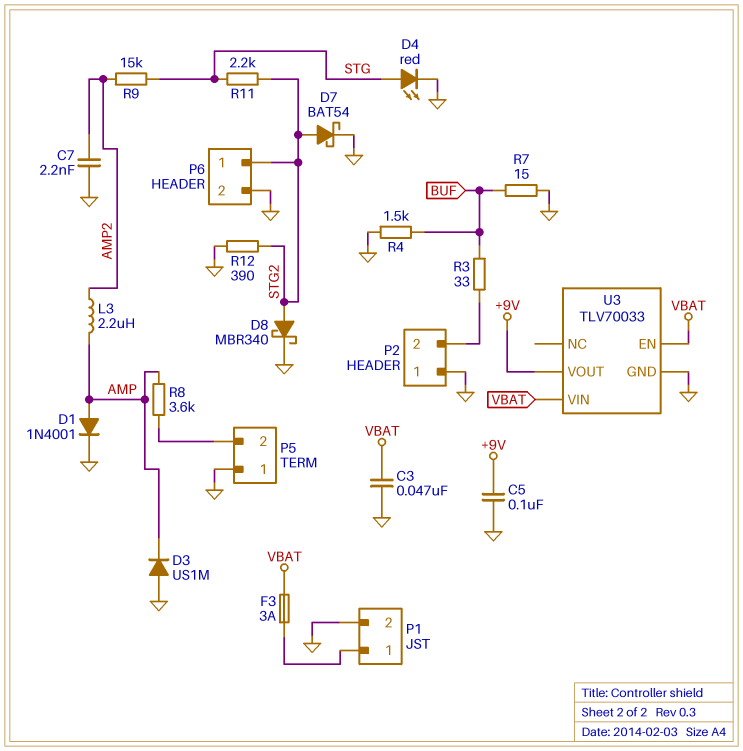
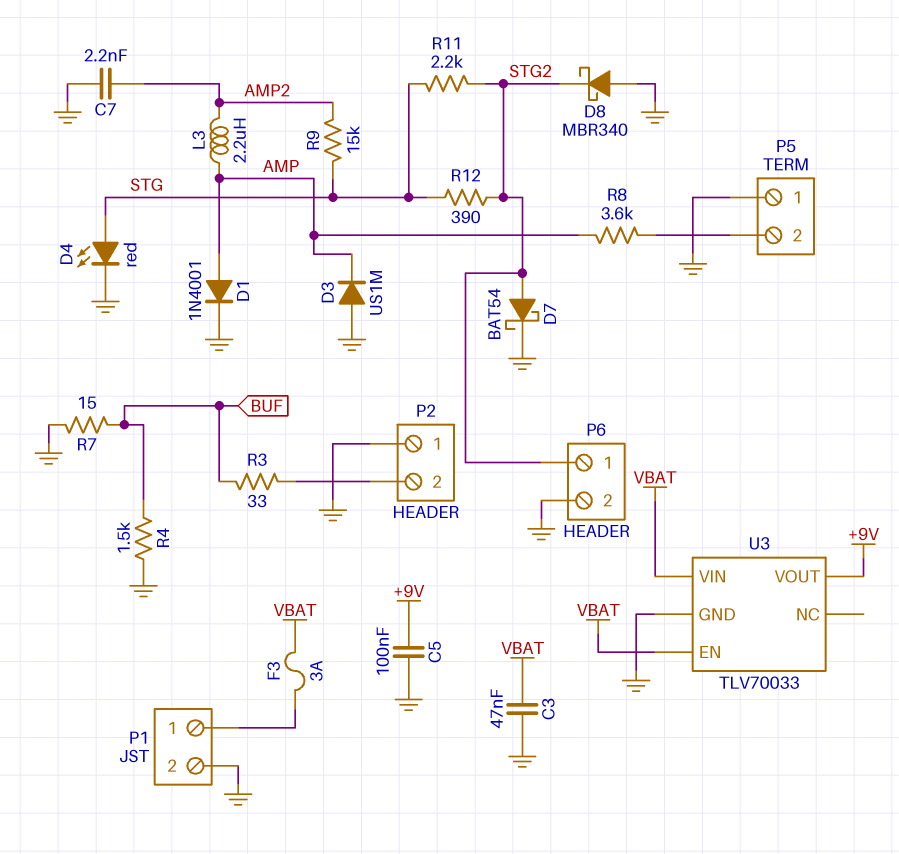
D8: schottky MBR340 (A STG2, K GND) -> schottky MBR340 (A GND, K STG2)
R12: 390 (GND, STG2) -> 390 (STG, STG2)

